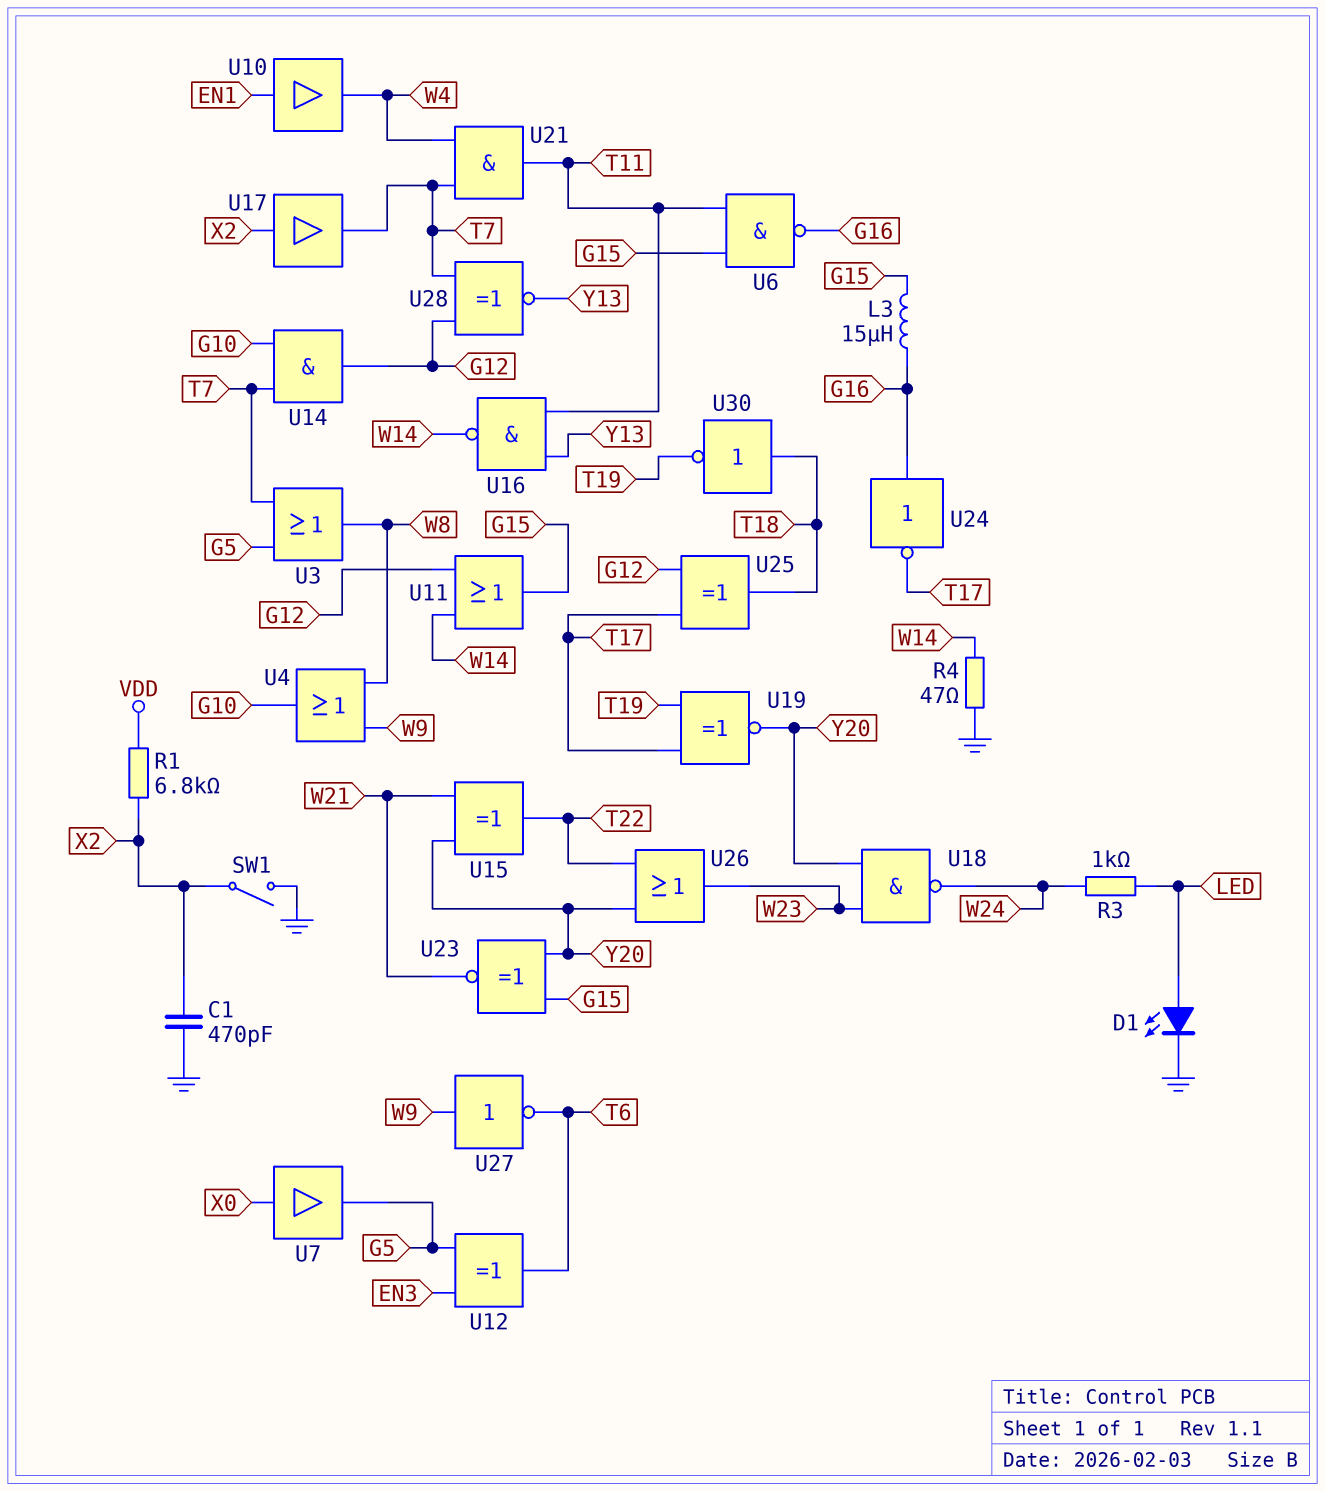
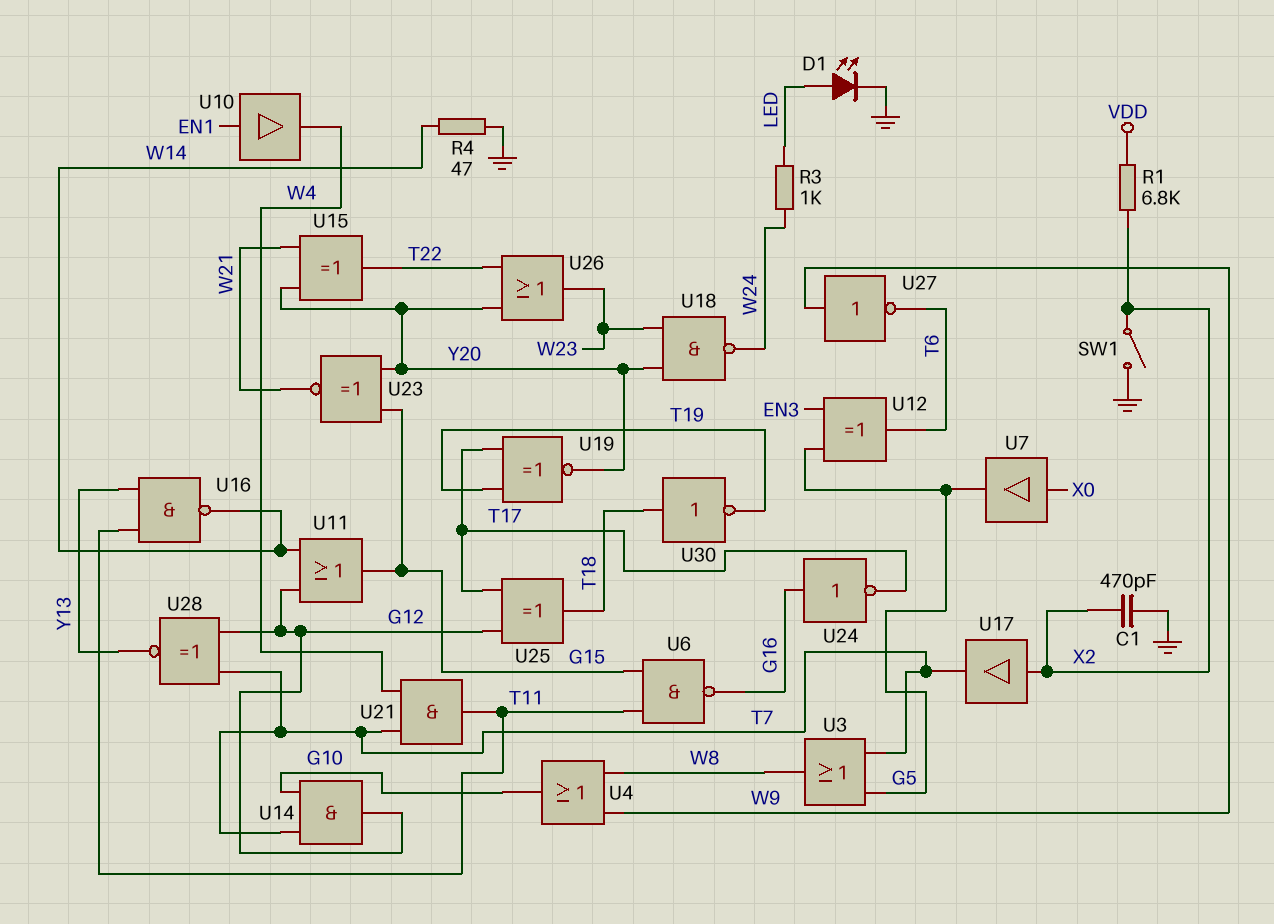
L3: 15uH (G15, G16) -> none

